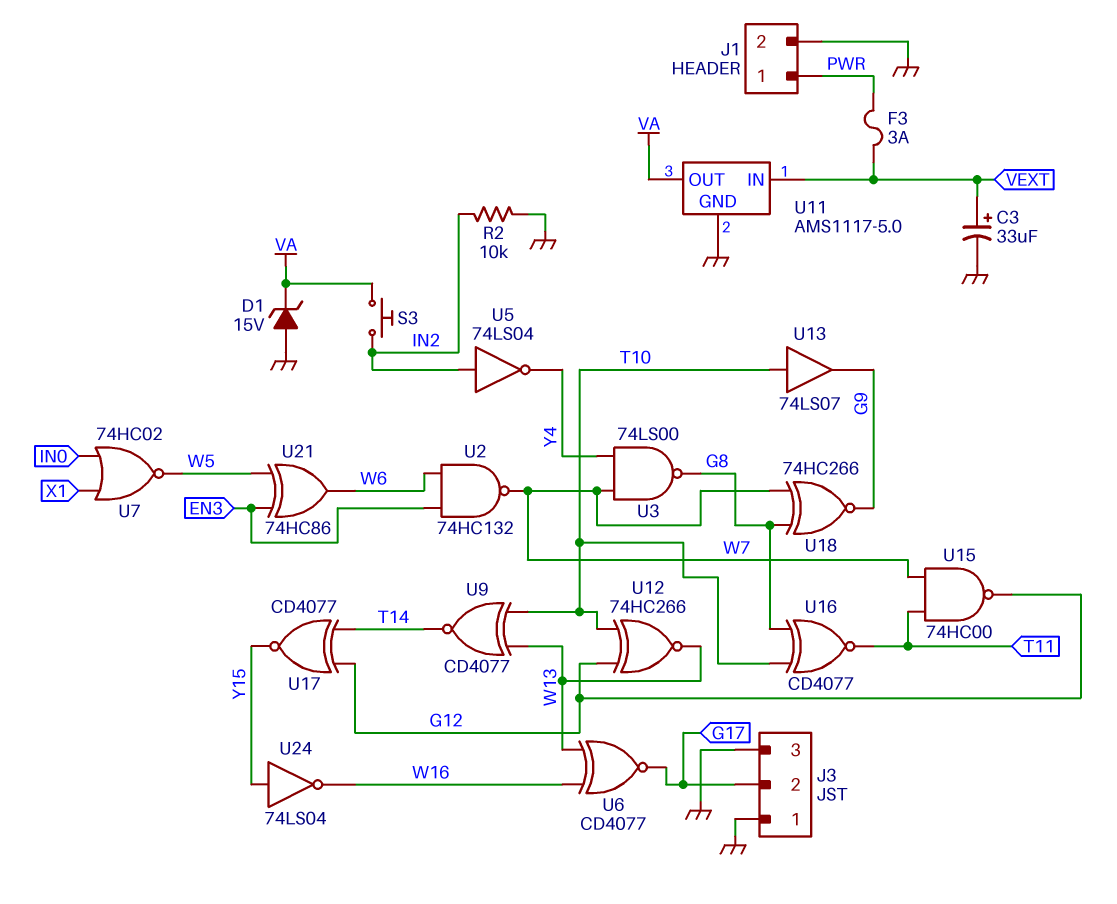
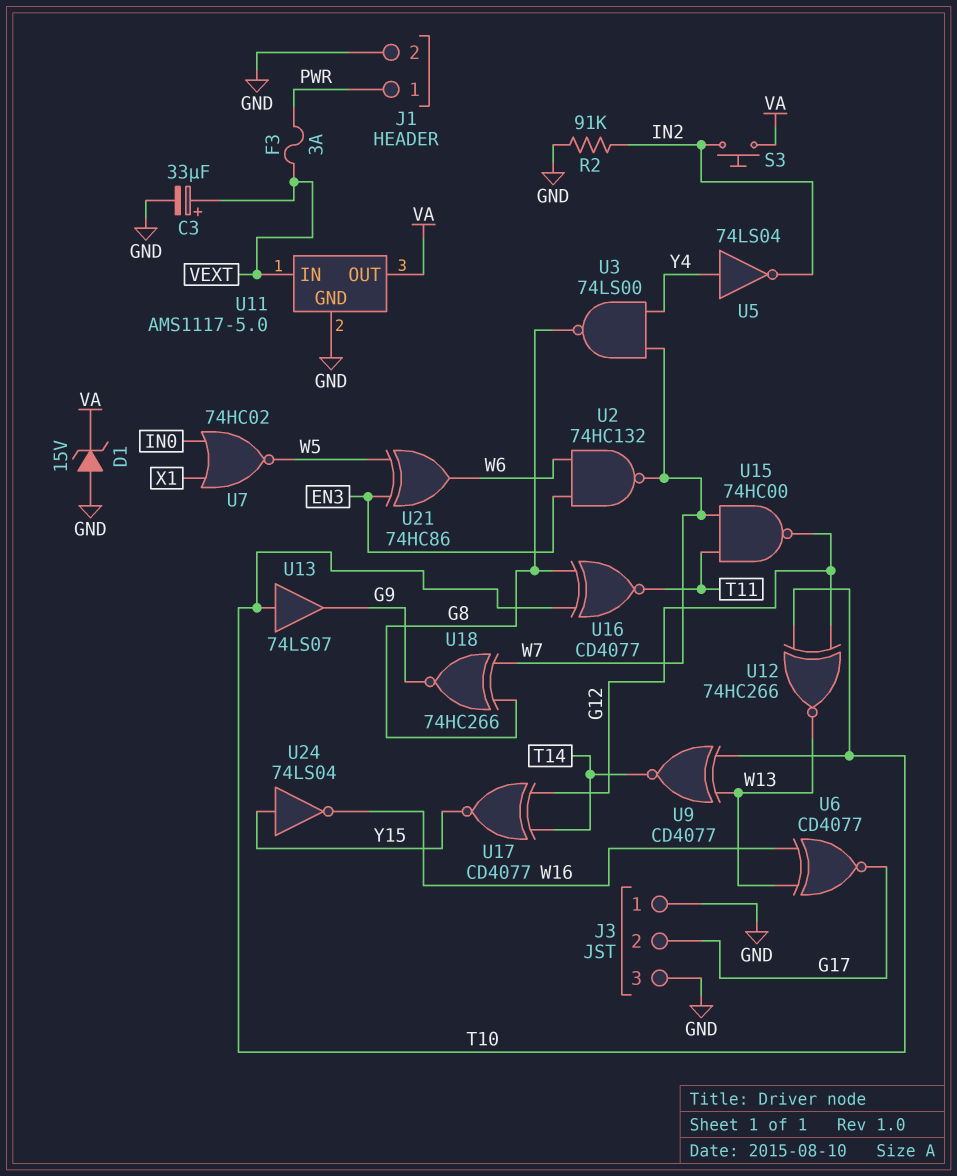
R2: 10k (GND, IN2) -> 91k (GND, IN2)
U5: NOT 74LS04 (in IN2, out Y4) -> NOT 74LS04 (in Y4, out IN2)

